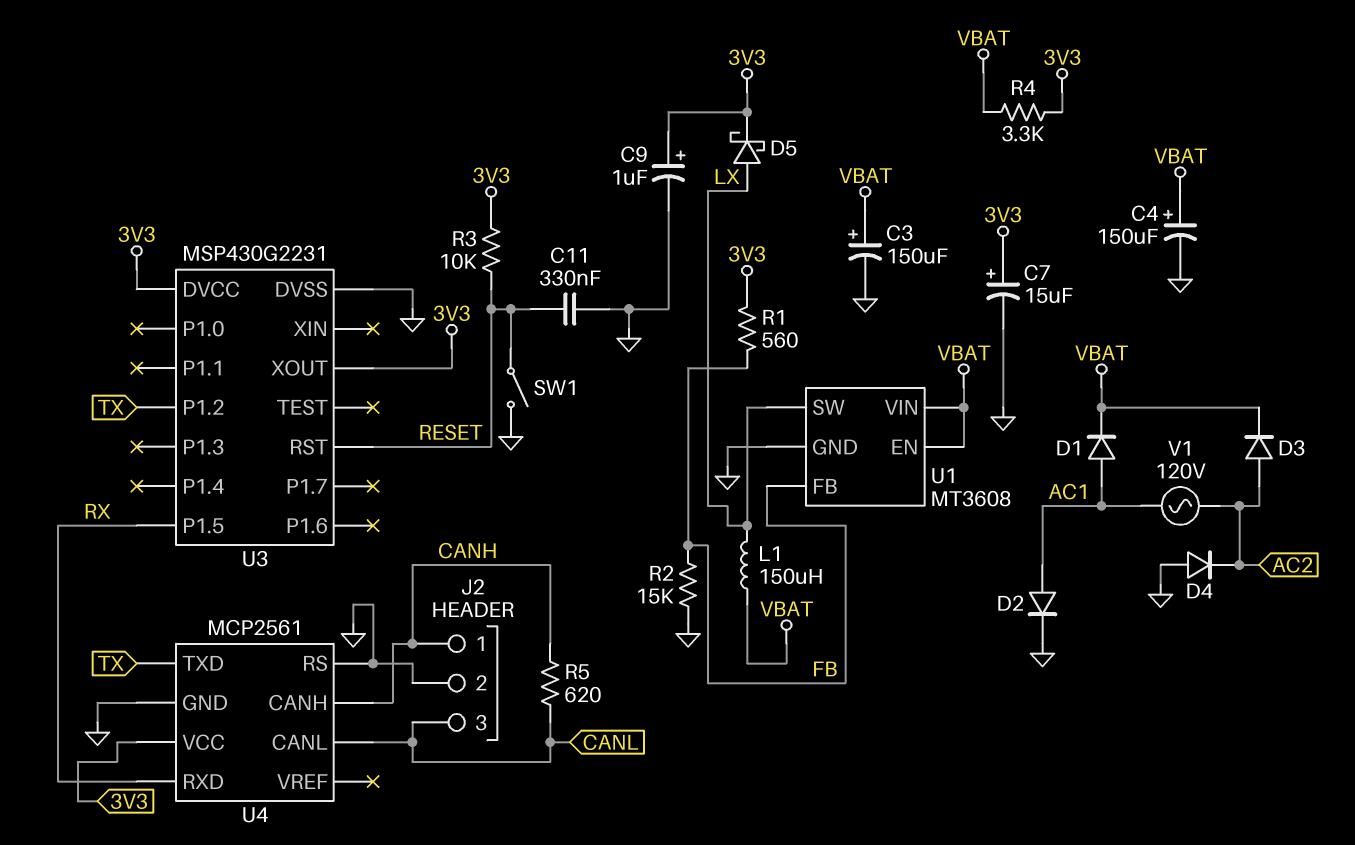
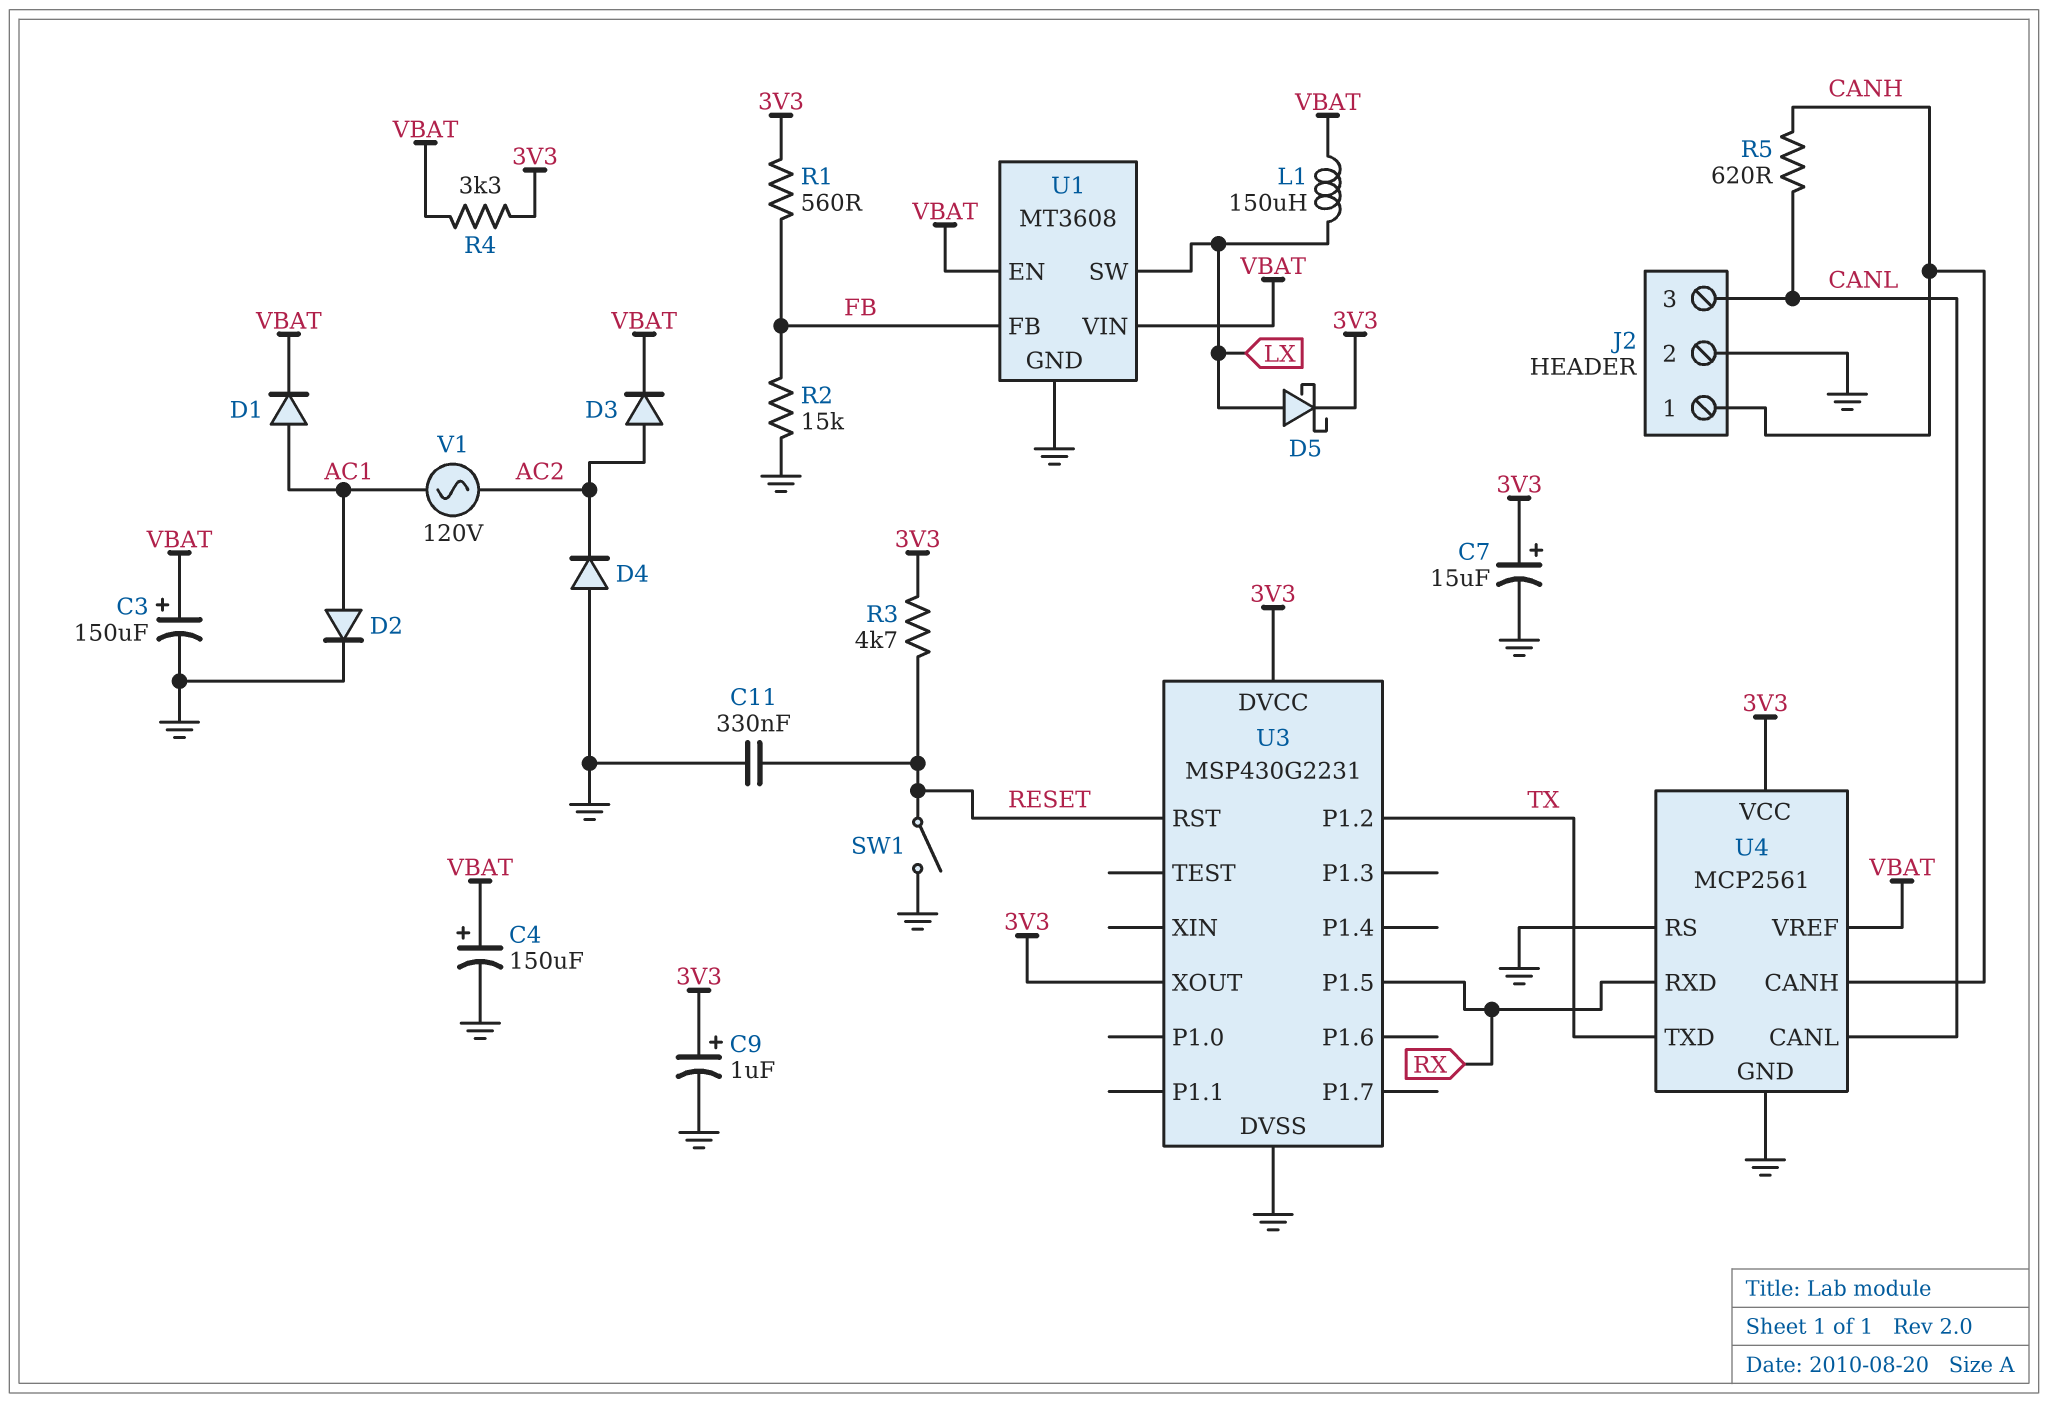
R3: 10k (3V3, RESET) -> 4.7k (3V3, RESET)
U4 pin VREF: none -> VBAT

